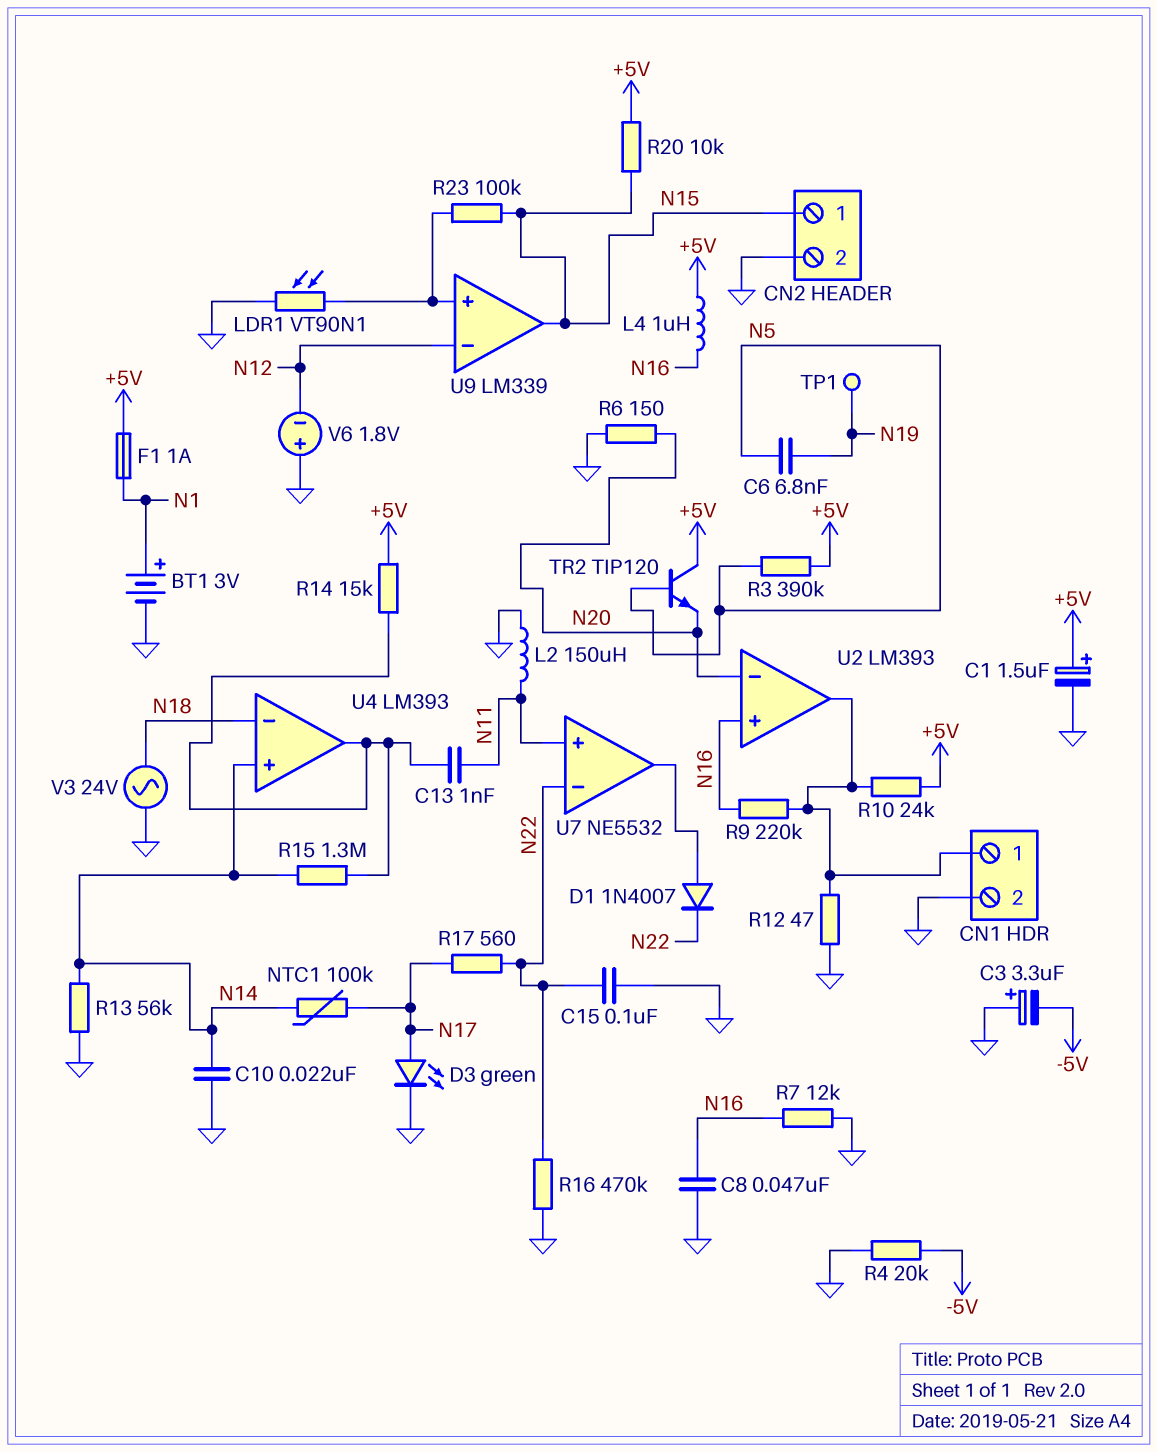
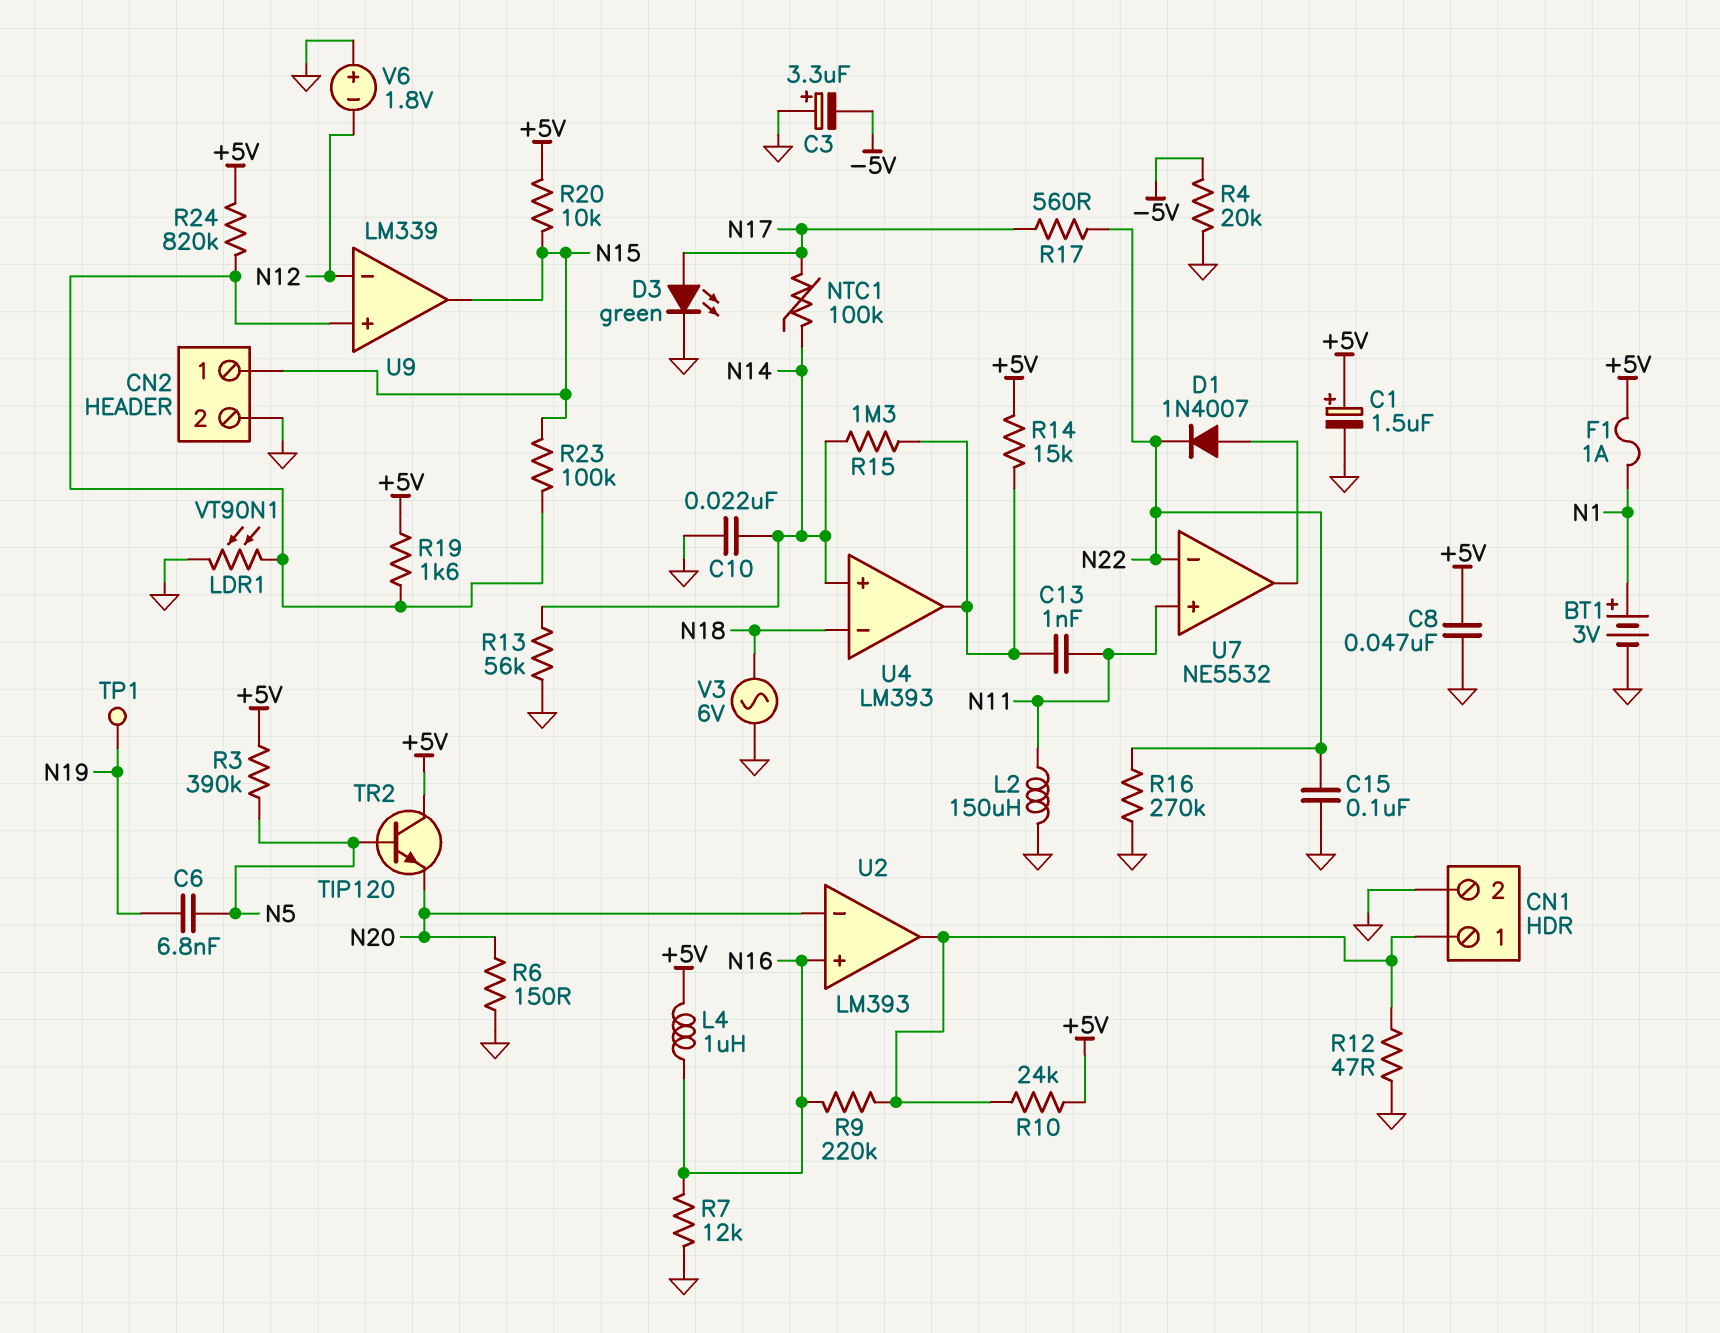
C8: 47nF (GND, N16) -> 47nF (+5V, GND)
R16: 470k (GND, N22) -> 270k (GND, N22)
R19: none -> 1.6k (+5V, U9/in+)
R24: none -> 820k (+5V, U9/in+)
V3: AC 24V (GND, N18) -> AC 6V (GND, N18)

